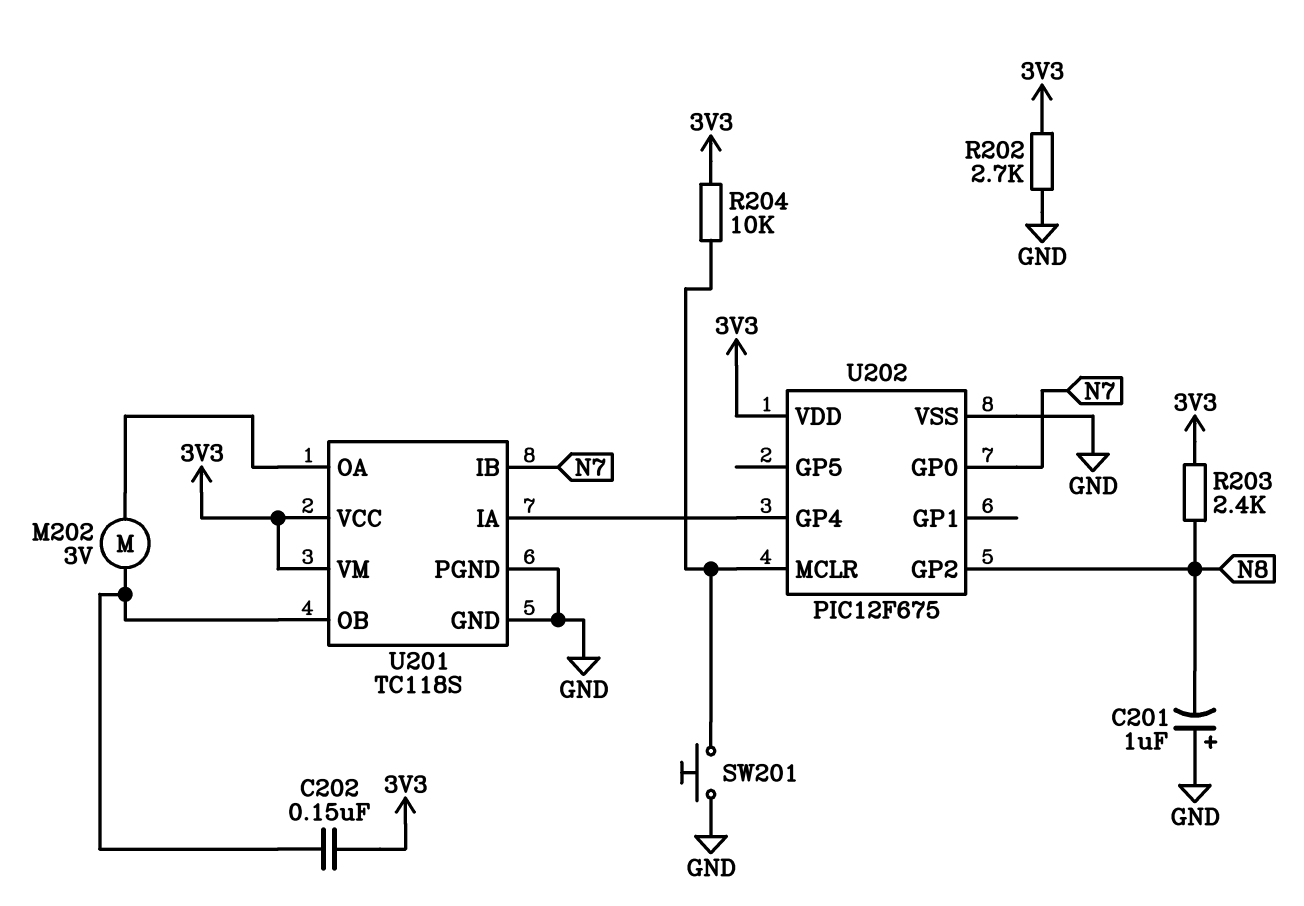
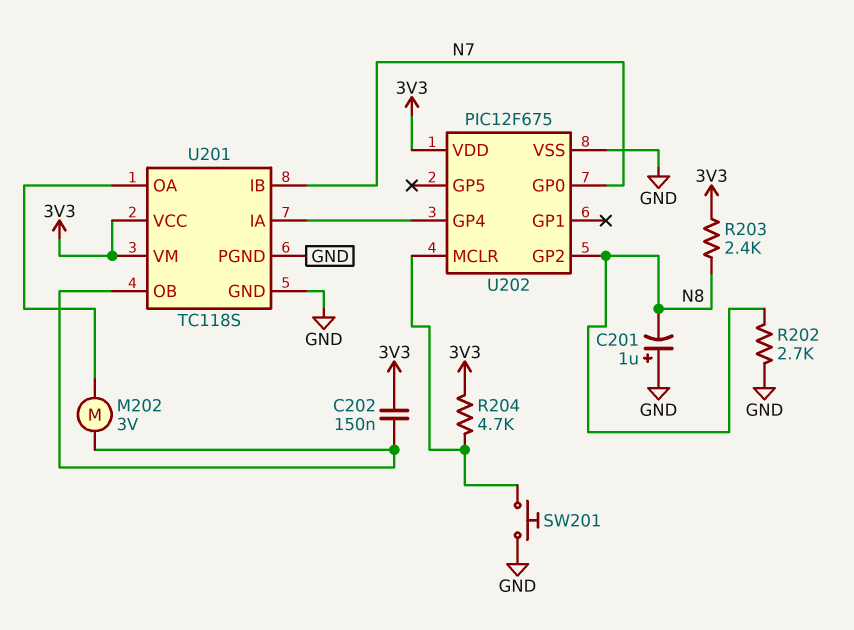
R202: 2.7k (3V3, GND) -> 2.7k (GND, N8)
R204: 10k (3V3, U202/MCLR) -> 4.7k (3V3, U202/MCLR)

